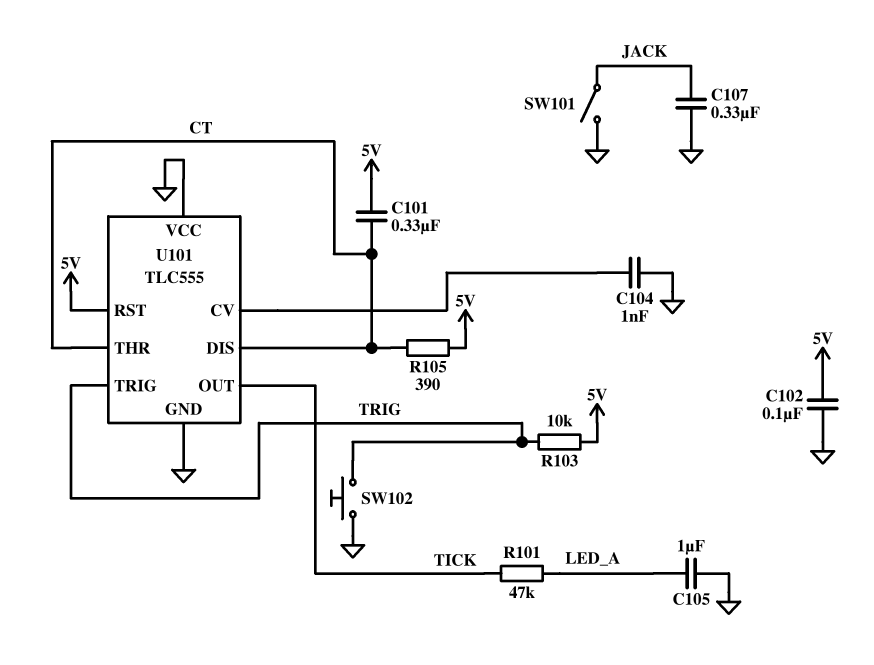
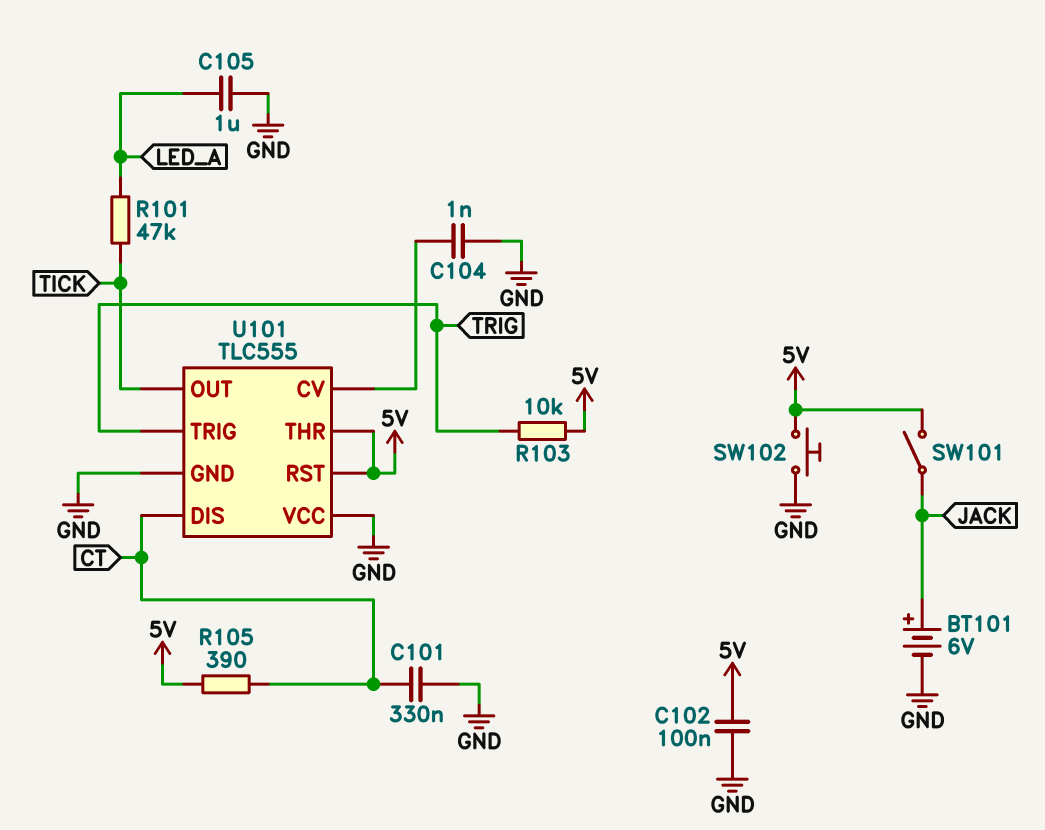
BT101: none -> 6V (plus JACK, minus GND)
C101: 330nF (5V, CT) -> 330nF (CT, GND)
C107: 330nF (GND, JACK) -> none
SW101: switch (GND, JACK) -> switch (5V, JACK)
SW102: button (GND, TRIG) -> button (5V, GND)
U101 pin THR: CT -> 5V

